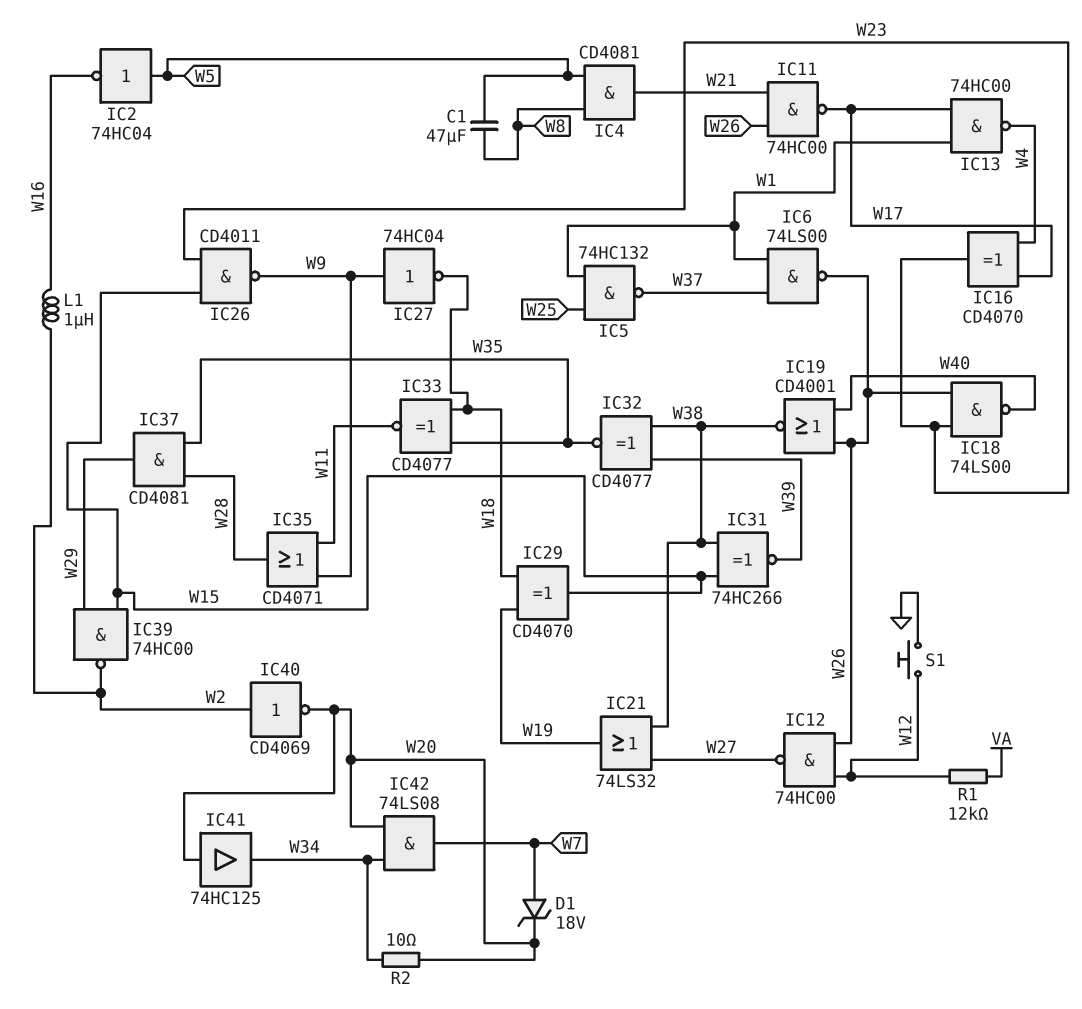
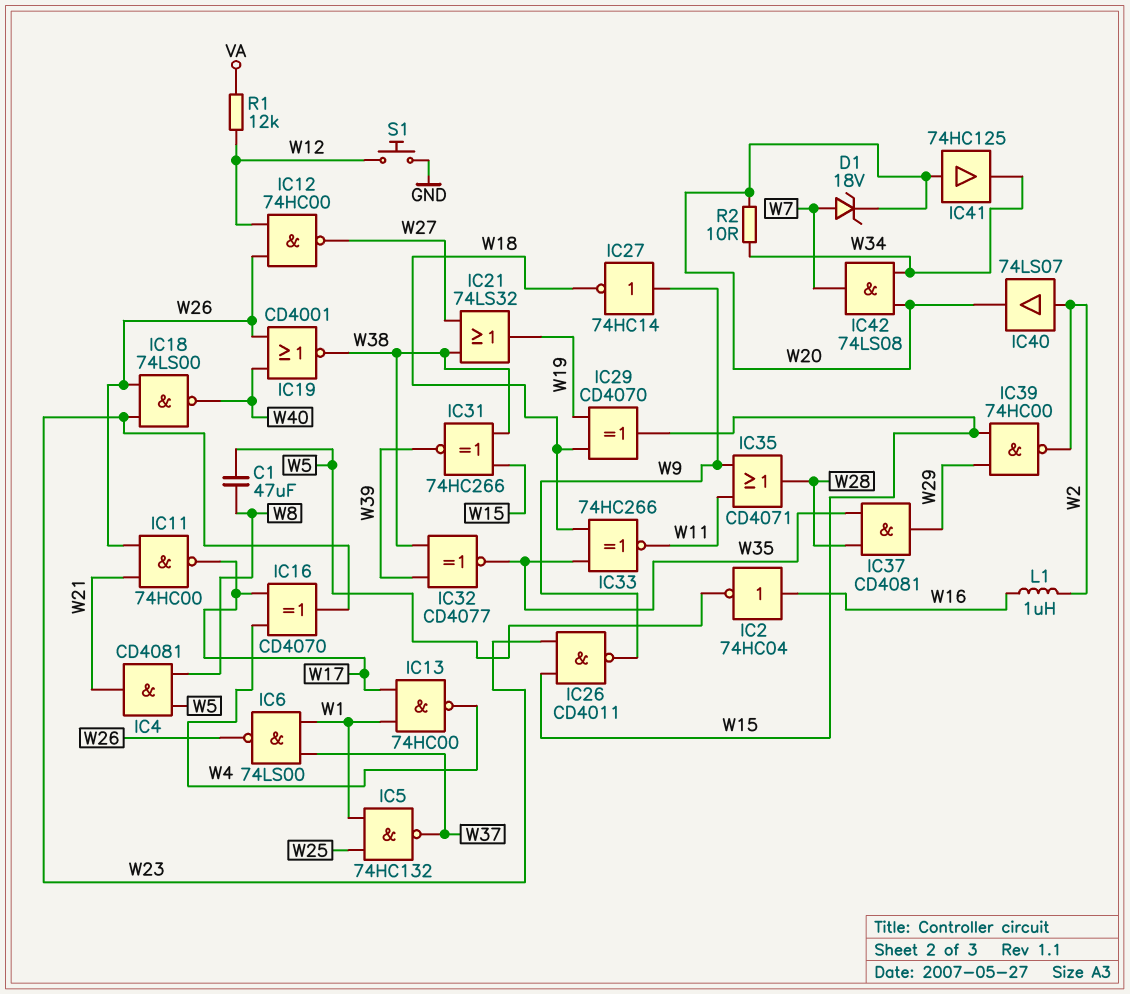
IC2: NOT 74HC04 (in W5, out W16) -> NOT 74HC04 (in W16, out W5)
IC27: NOT 74HC04 (in W9, out W18) -> NOT 74HC14 (in W9, out W18)
IC33: XNOR CD4077 (in W18, in W35, out W11) -> XNOR 74HC266 (in W18, in W35, out W11)
IC40: NOT CD4069 (in W2, out W20) -> buffer 74LS07 (in W2, out W20)

